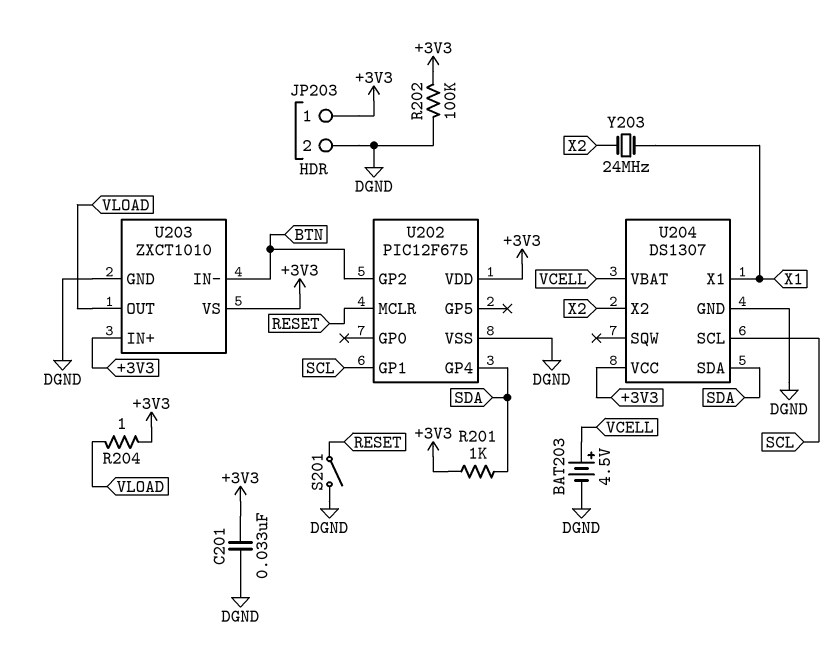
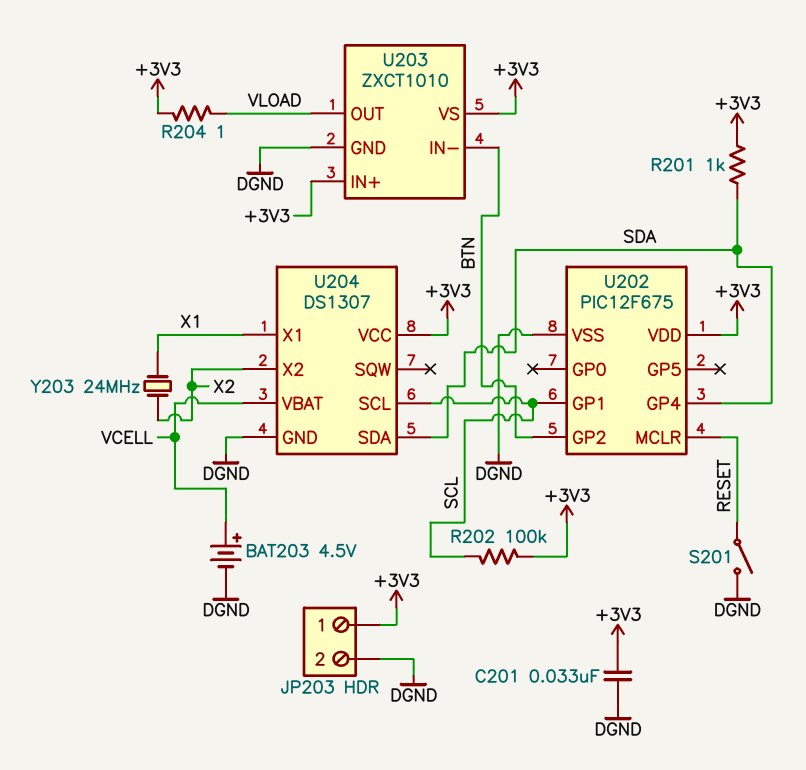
R202: 100k (+3V3, DGND) -> 100k (+3V3, SCL)

